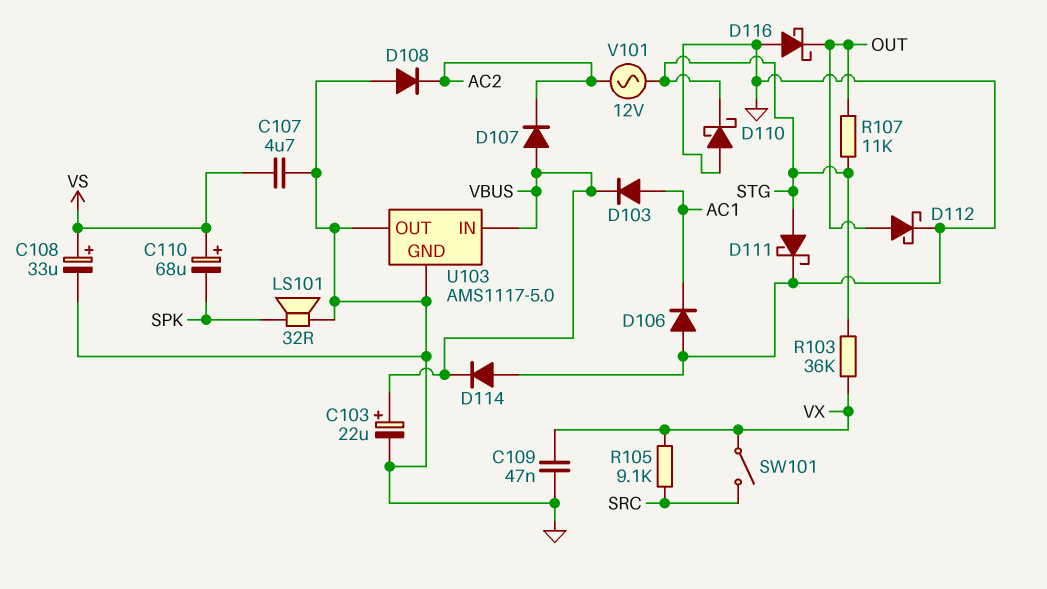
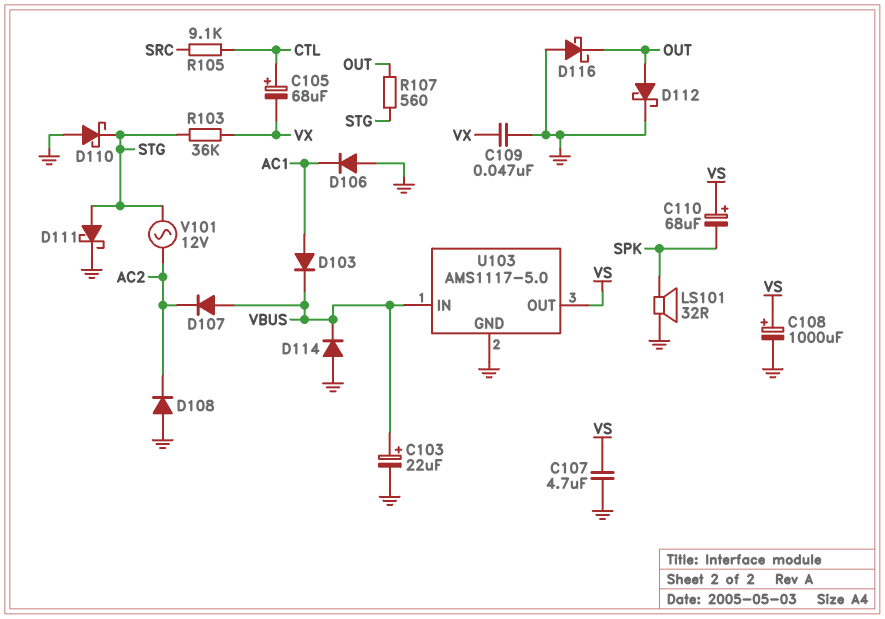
C105: none -> 68uF (plus CTL, minus VX)
C108: 33uF (plus VS, minus GND) -> 1000uF (plus VS, minus GND)
R105: 9.1k (SRC, VX) -> 9.1k (CTL, SRC)
R107: 11k (OUT, STG) -> 560 (OUT, STG)
SW101: switch (SRC, VX) -> none
U103 pin OUT: GND -> VS

